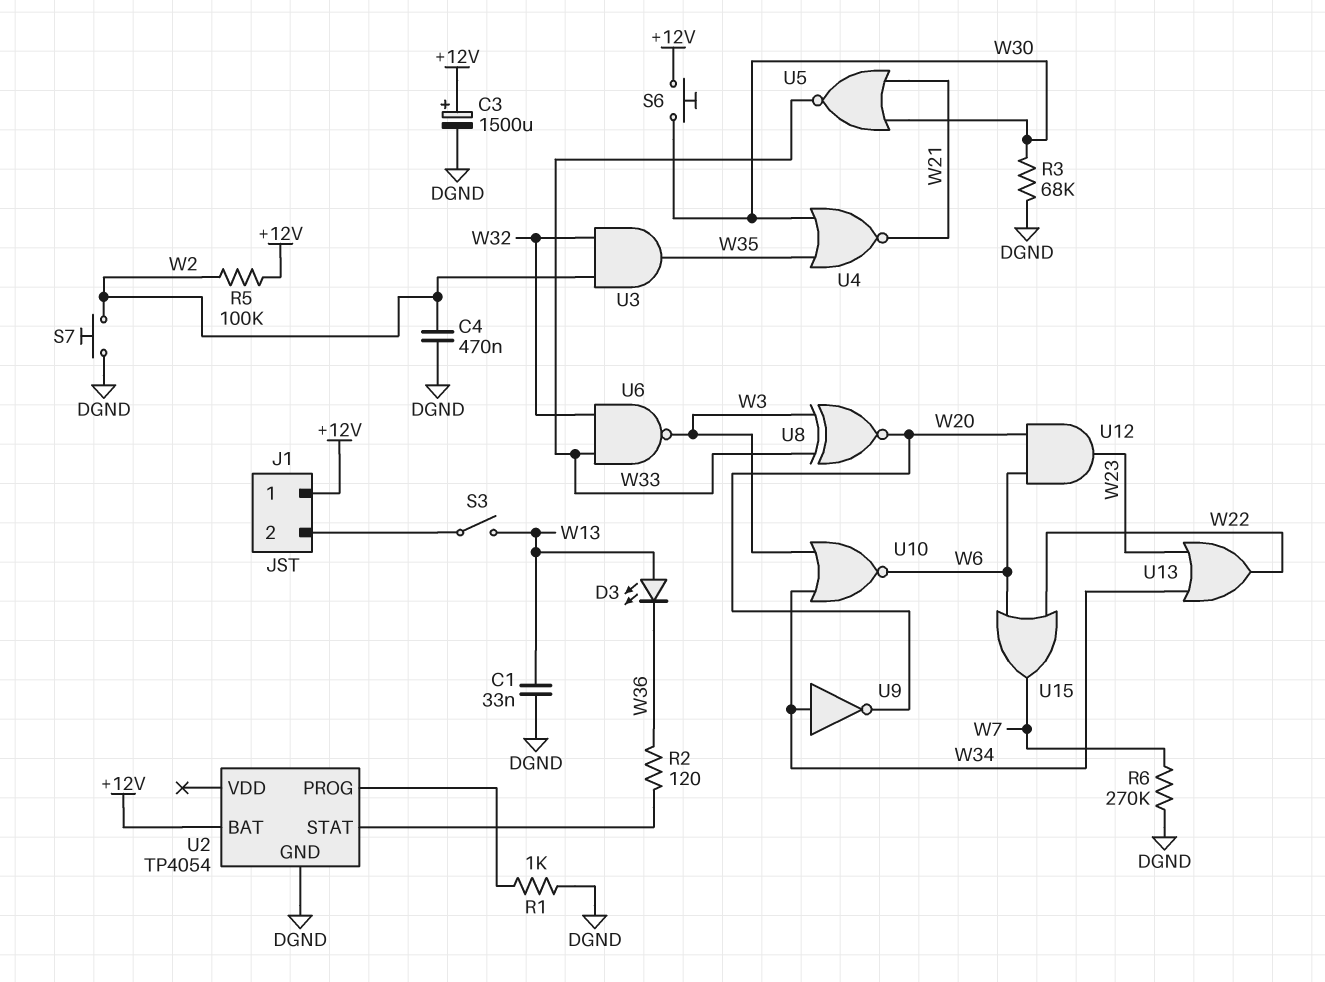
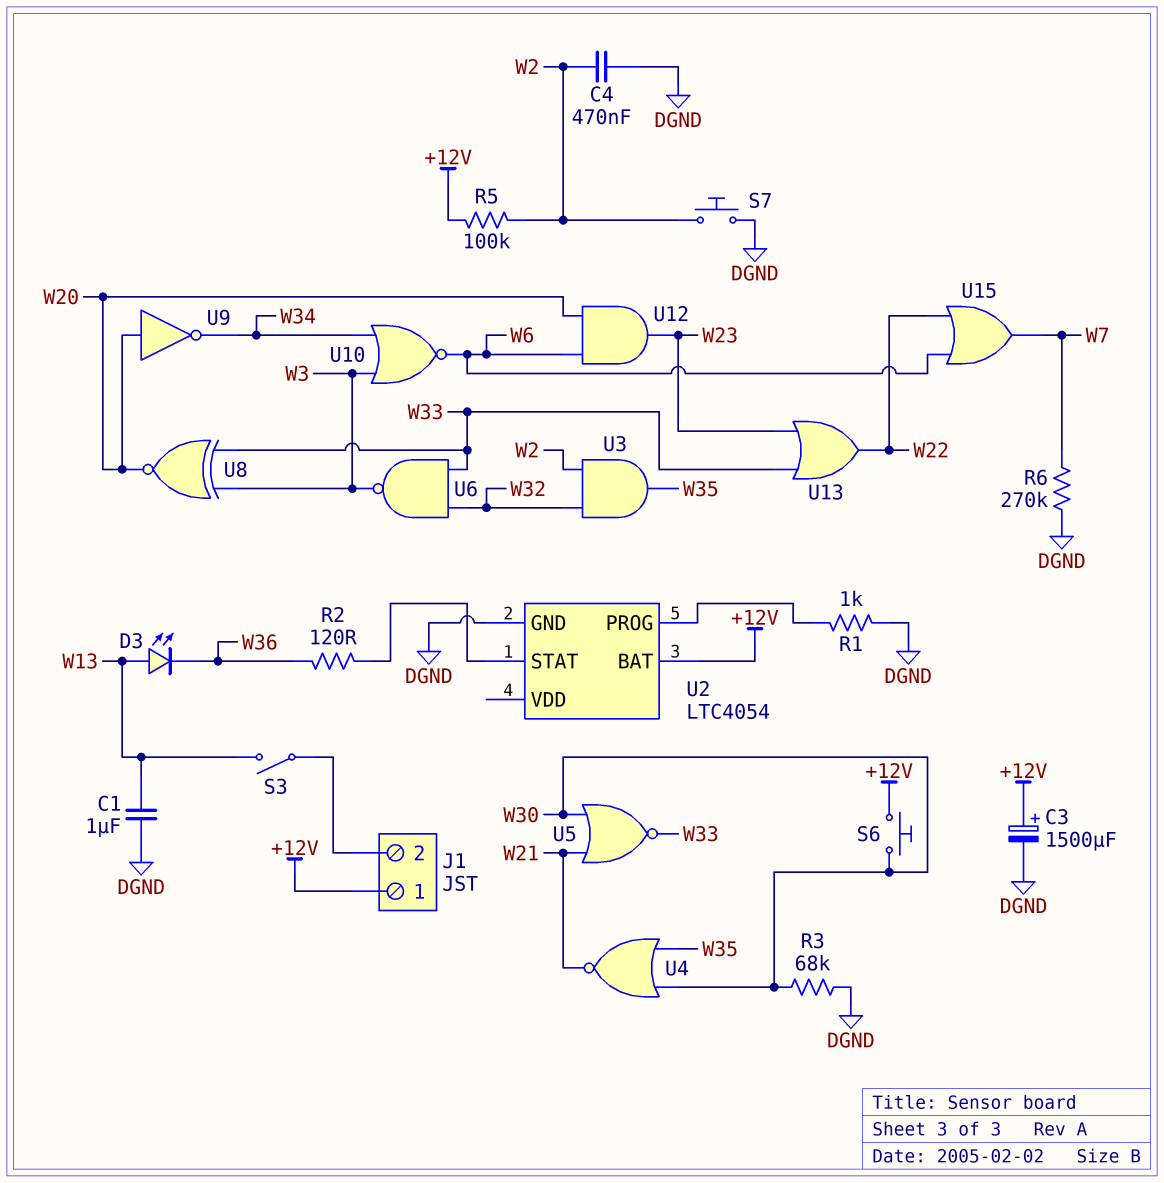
C1: 33nF (DGND, W13) -> 1uF (DGND, W13)
U2: TP4054 -> LTC4054
U9: NOT (in W34, out W20) -> NOT (in W20, out W34)
U13: OR (in W23, in W34, out W22) -> OR (in W23, in W33, out W22)

